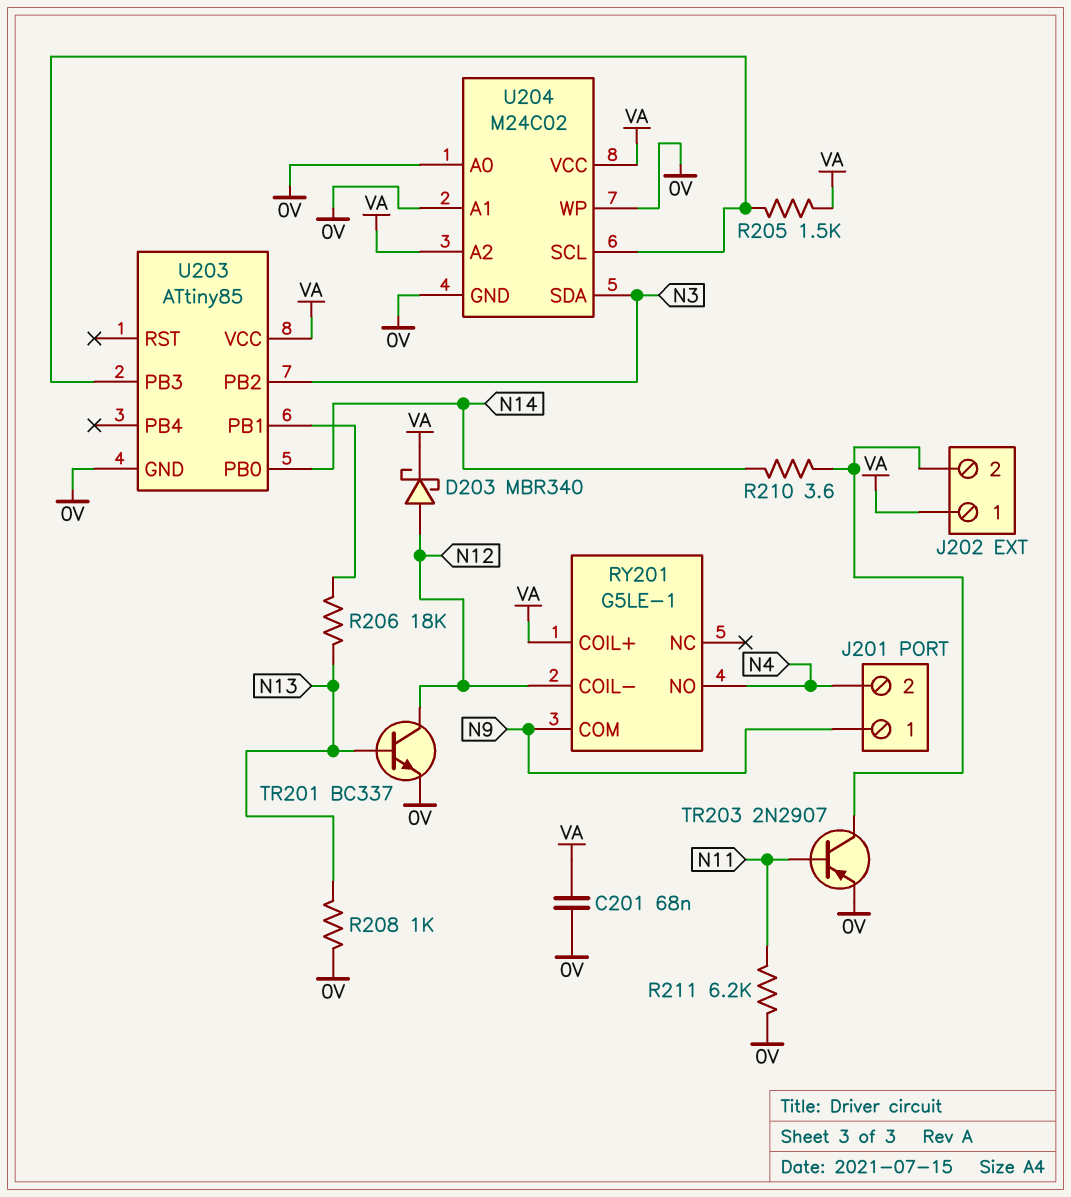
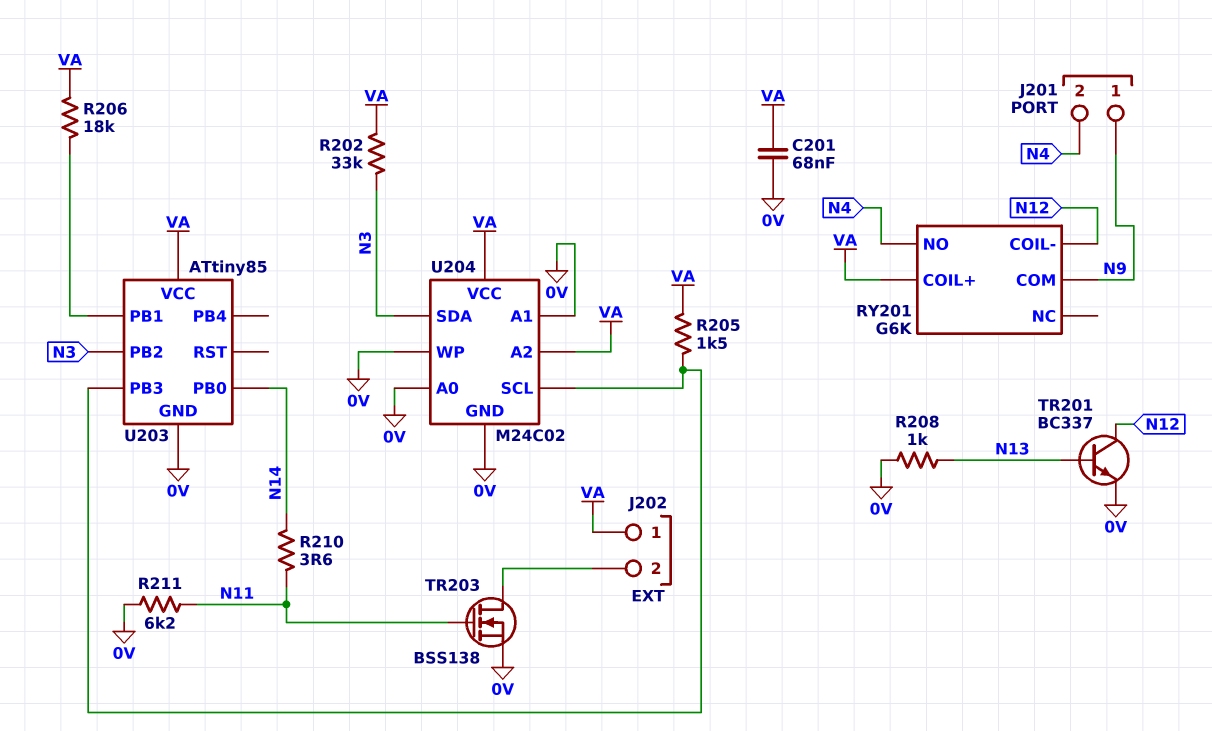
D203: schottky MBR340 (A N12, K VA) -> none
R202: none -> 33k (N3, VA)
R206: 18k (N13, U203/PB1) -> 18k (U203/PB1, VA)
R210: 3.6 (J202/2, N14) -> 3.6 (N11, N14)
RY201: G5LE-1 -> G6K
TR203: PNP 2N2907 (B N11, C J202/2, E 0V) -> NMOS BSS138 (G N11, D J202/2, S 0V)

